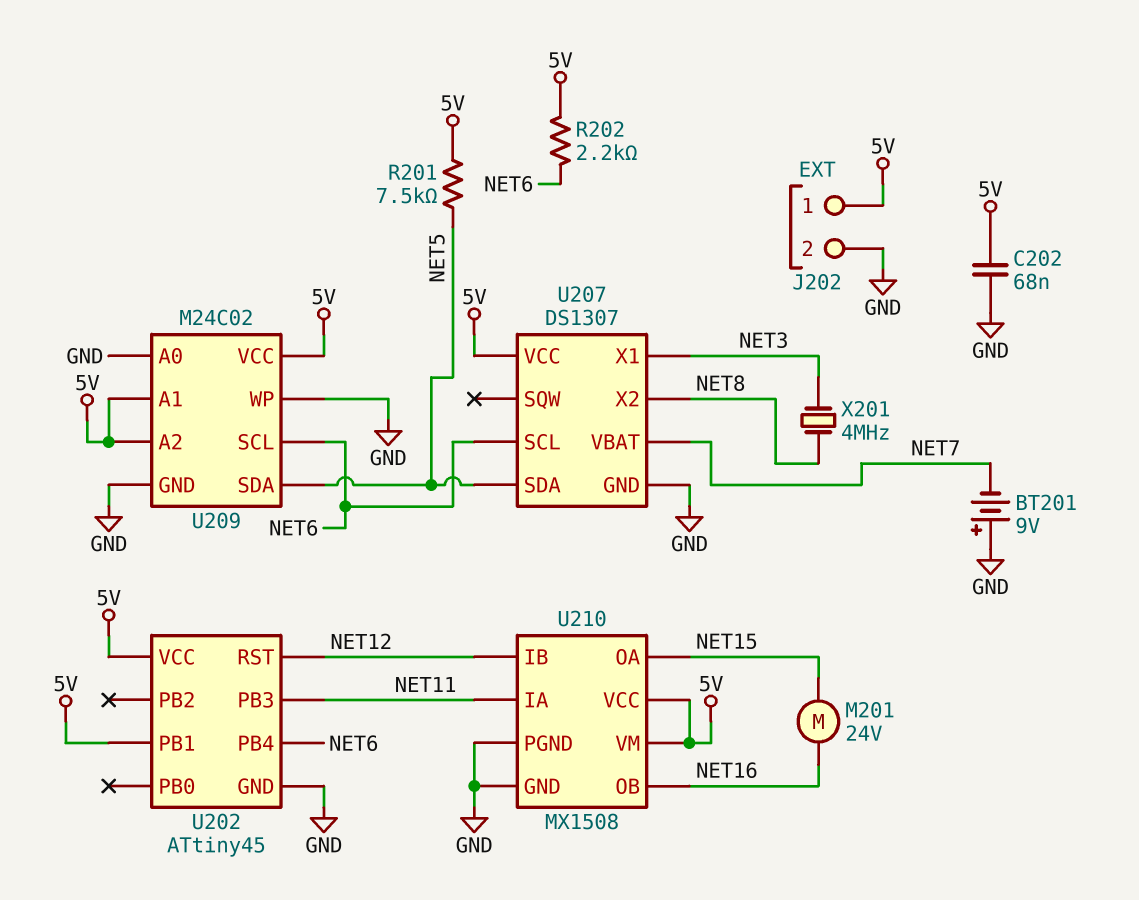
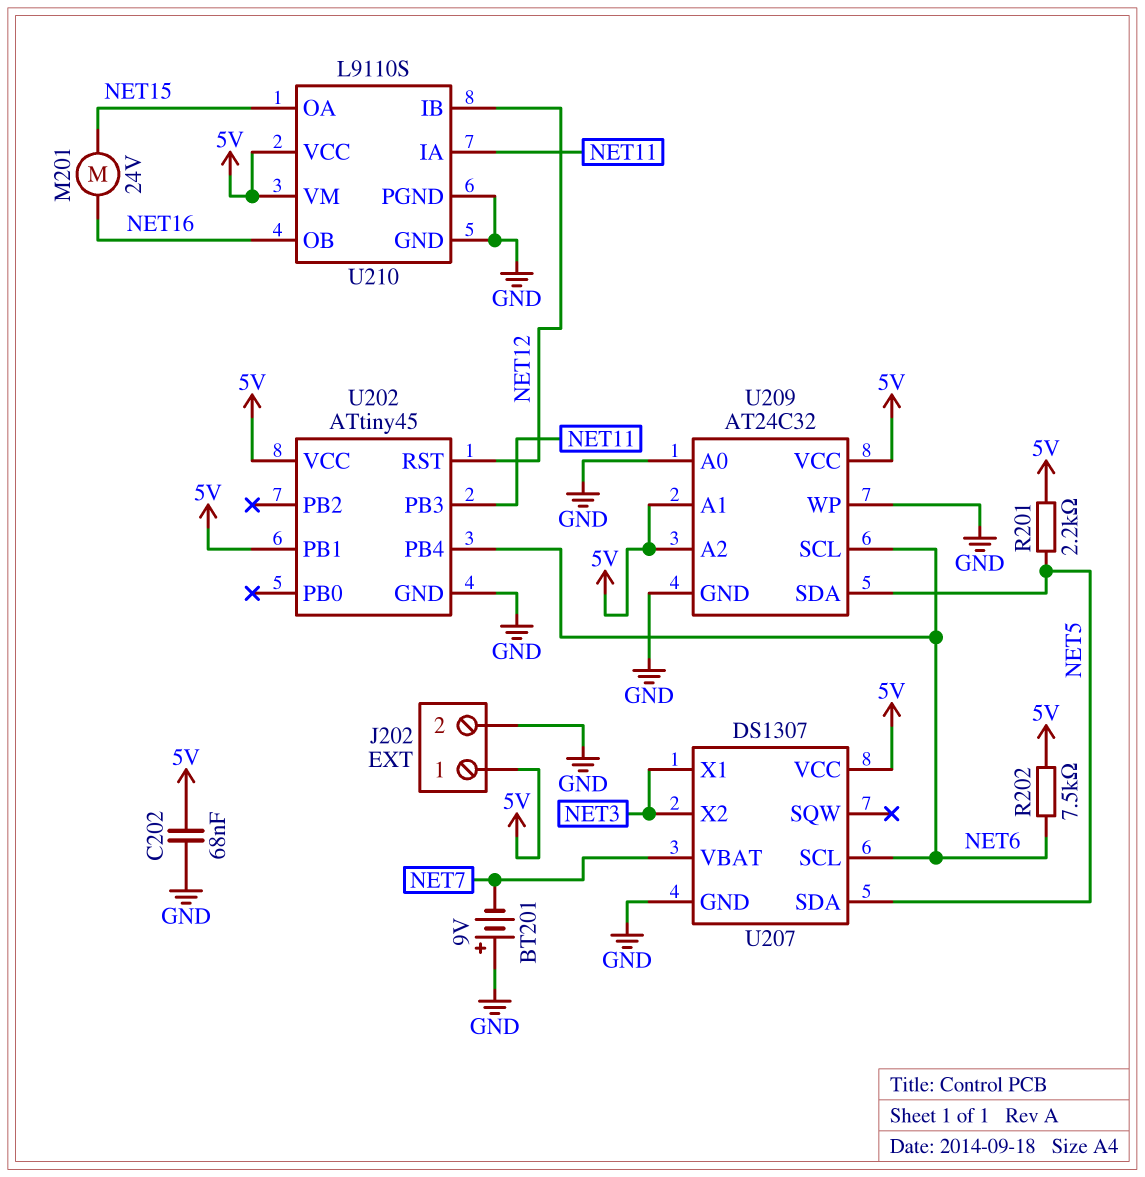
R201: 7.5k (5V, NET5) -> 2.2k (5V, NET5)
R202: 2.2k (5V, NET6) -> 7.5k (5V, NET6)
U207 pin X2: NET8 -> NET3
U209: M24C02 -> AT24C32
U210: MX1508 -> L9110S
X201: 4MHz (NET3, NET8) -> none

